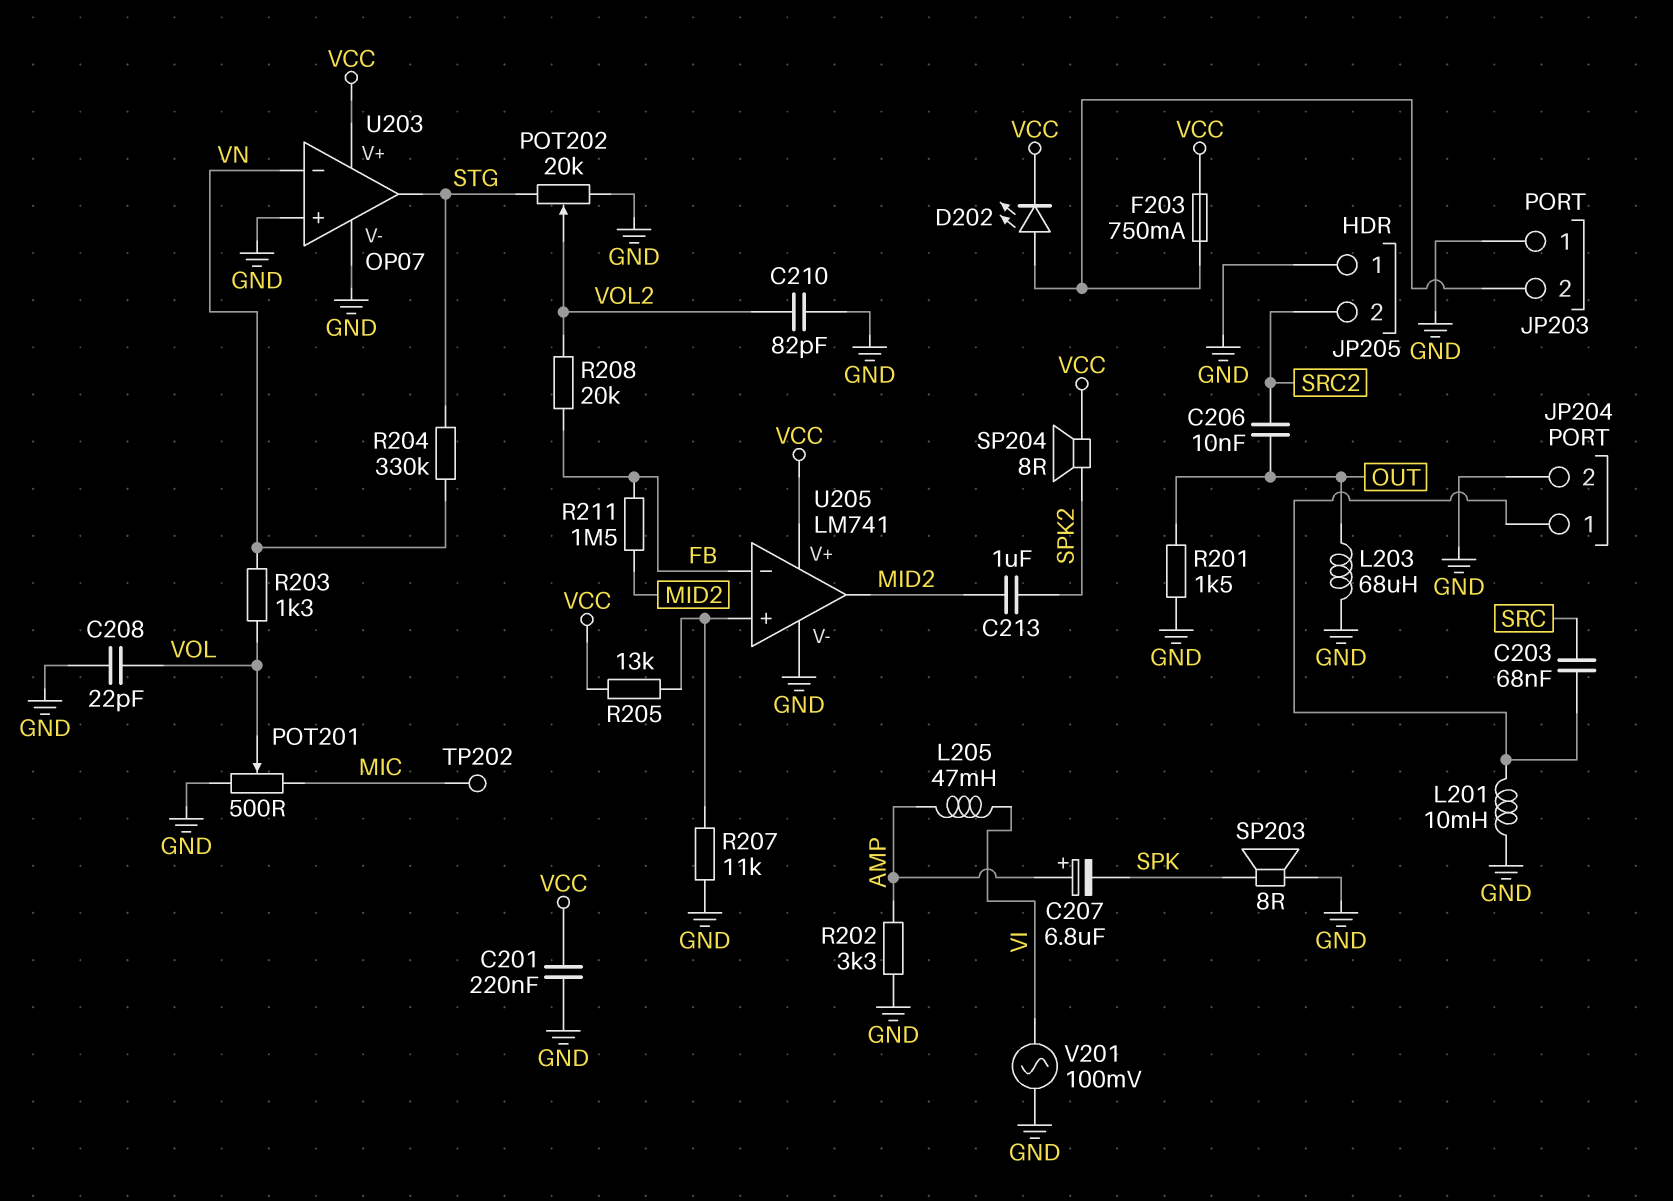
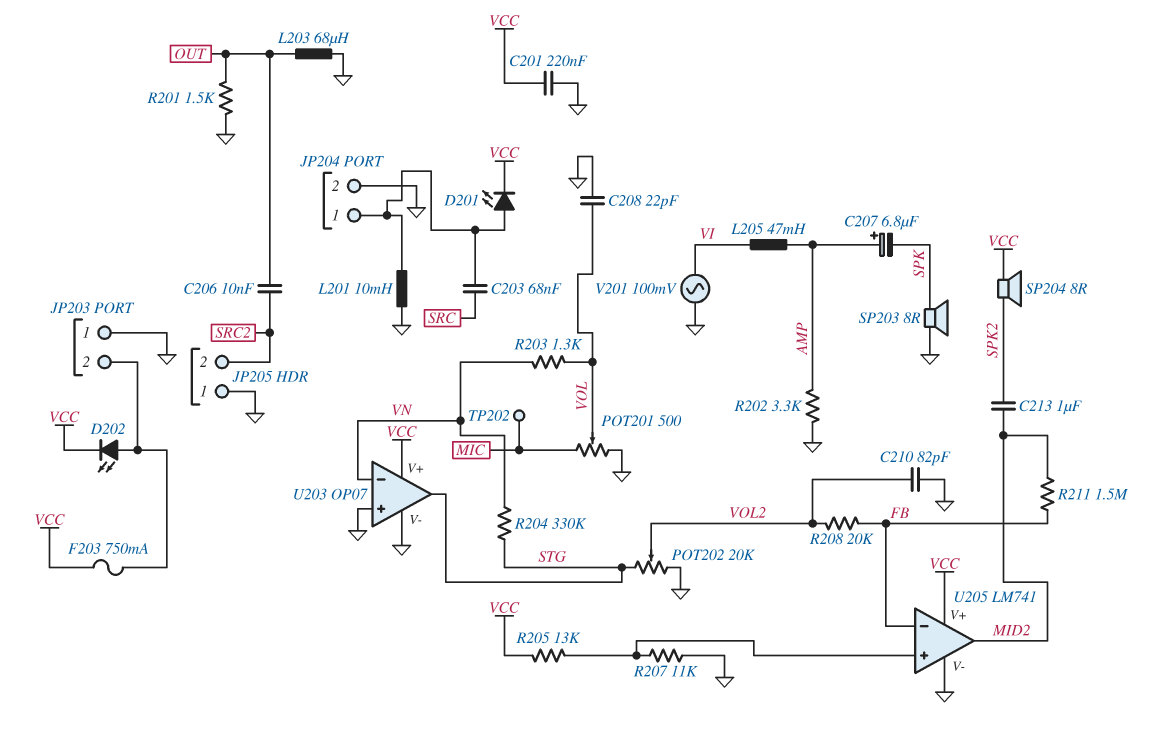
D201: none -> LED (A JP204/1, K VCC)

